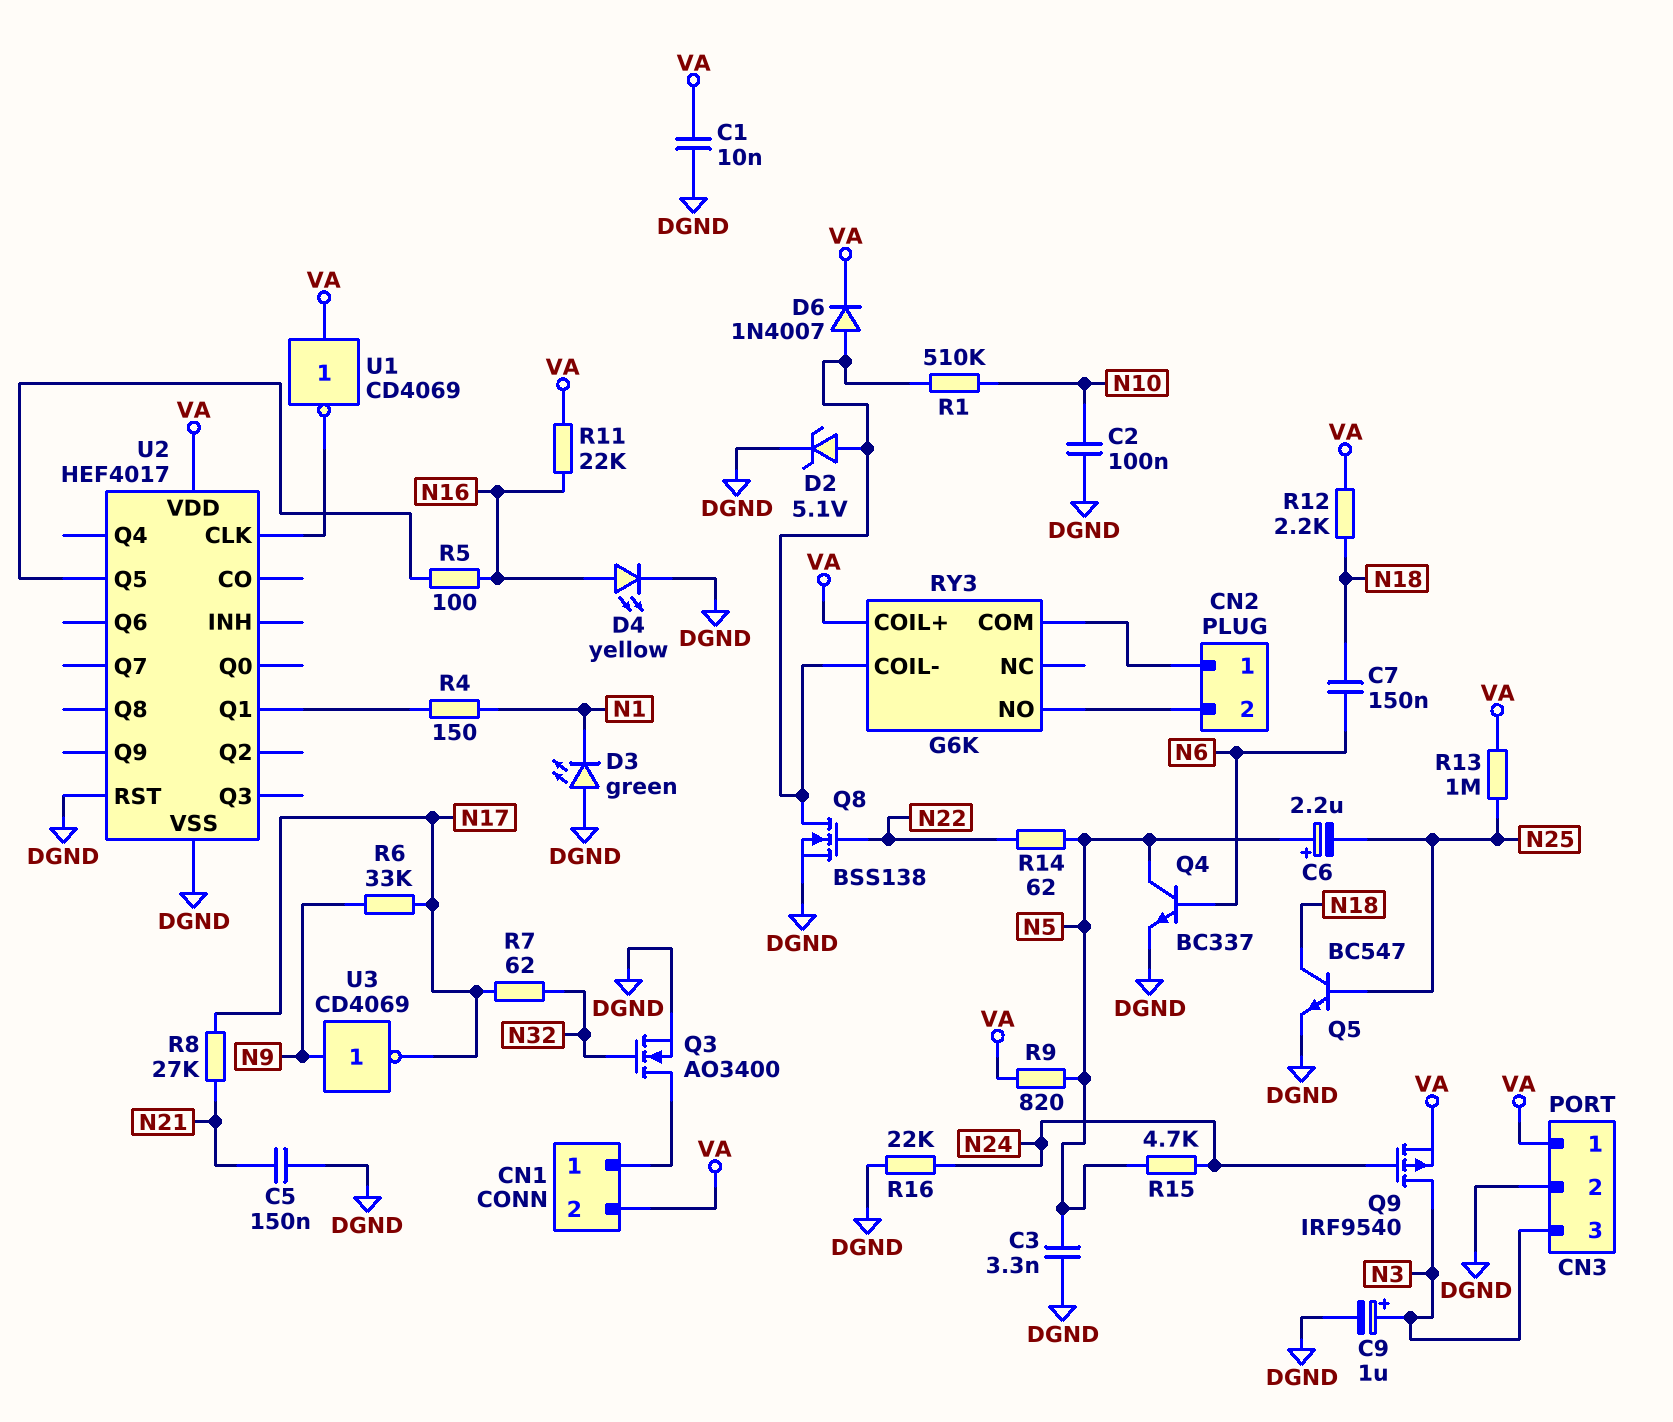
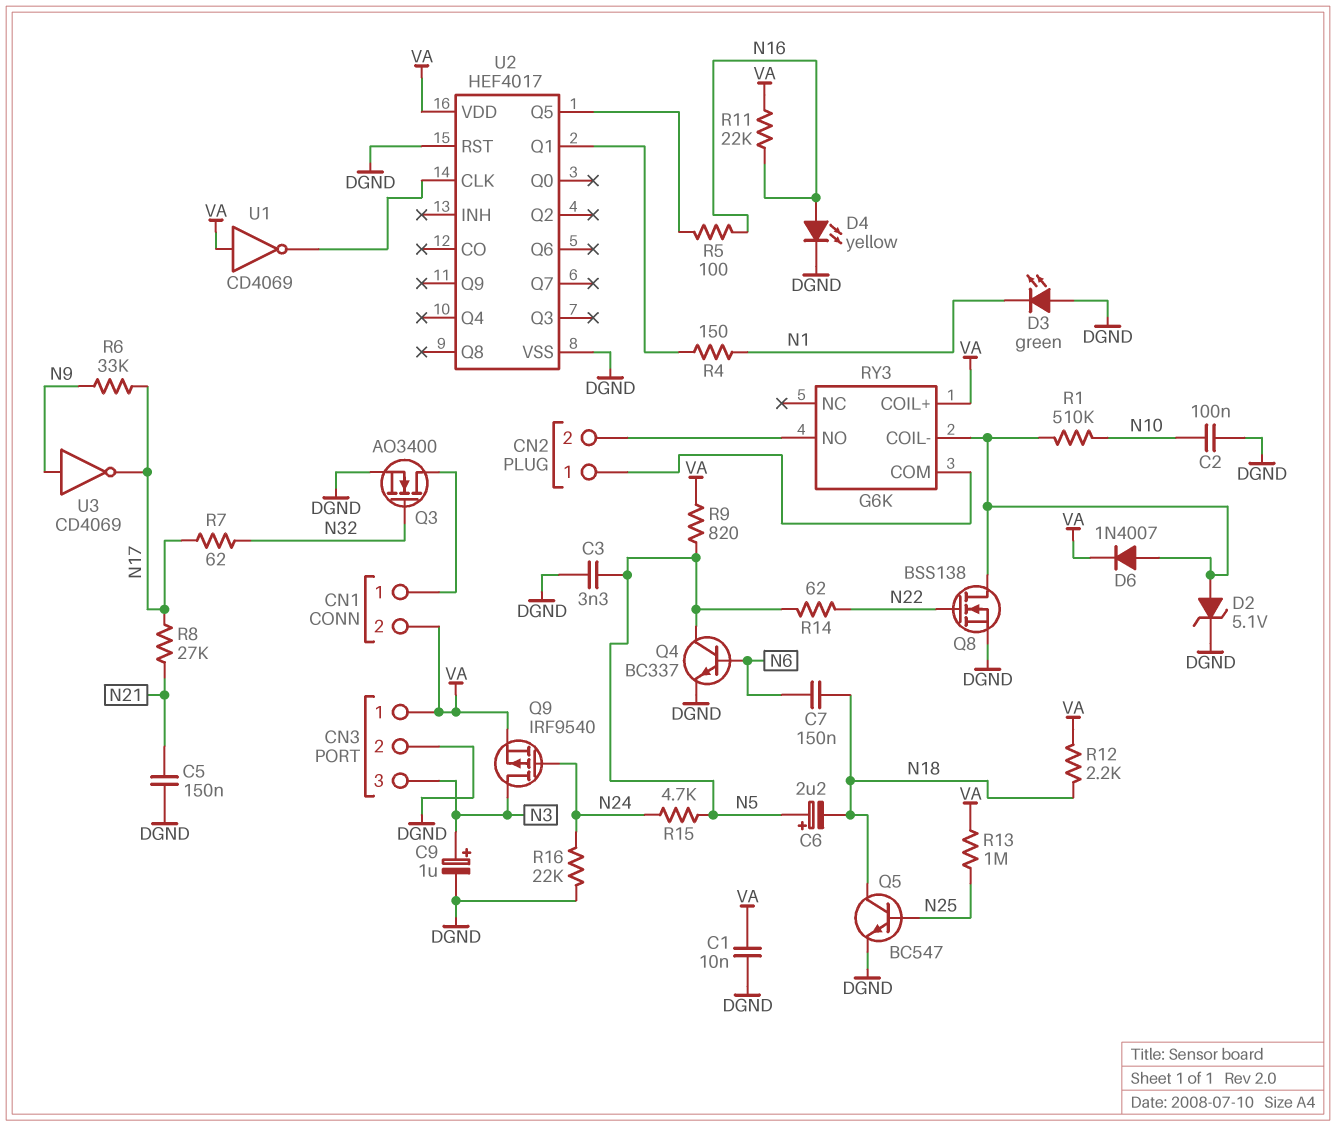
C6: 2.2uF (plus N5, minus N25) -> 2.2uF (plus N5, minus N18)

